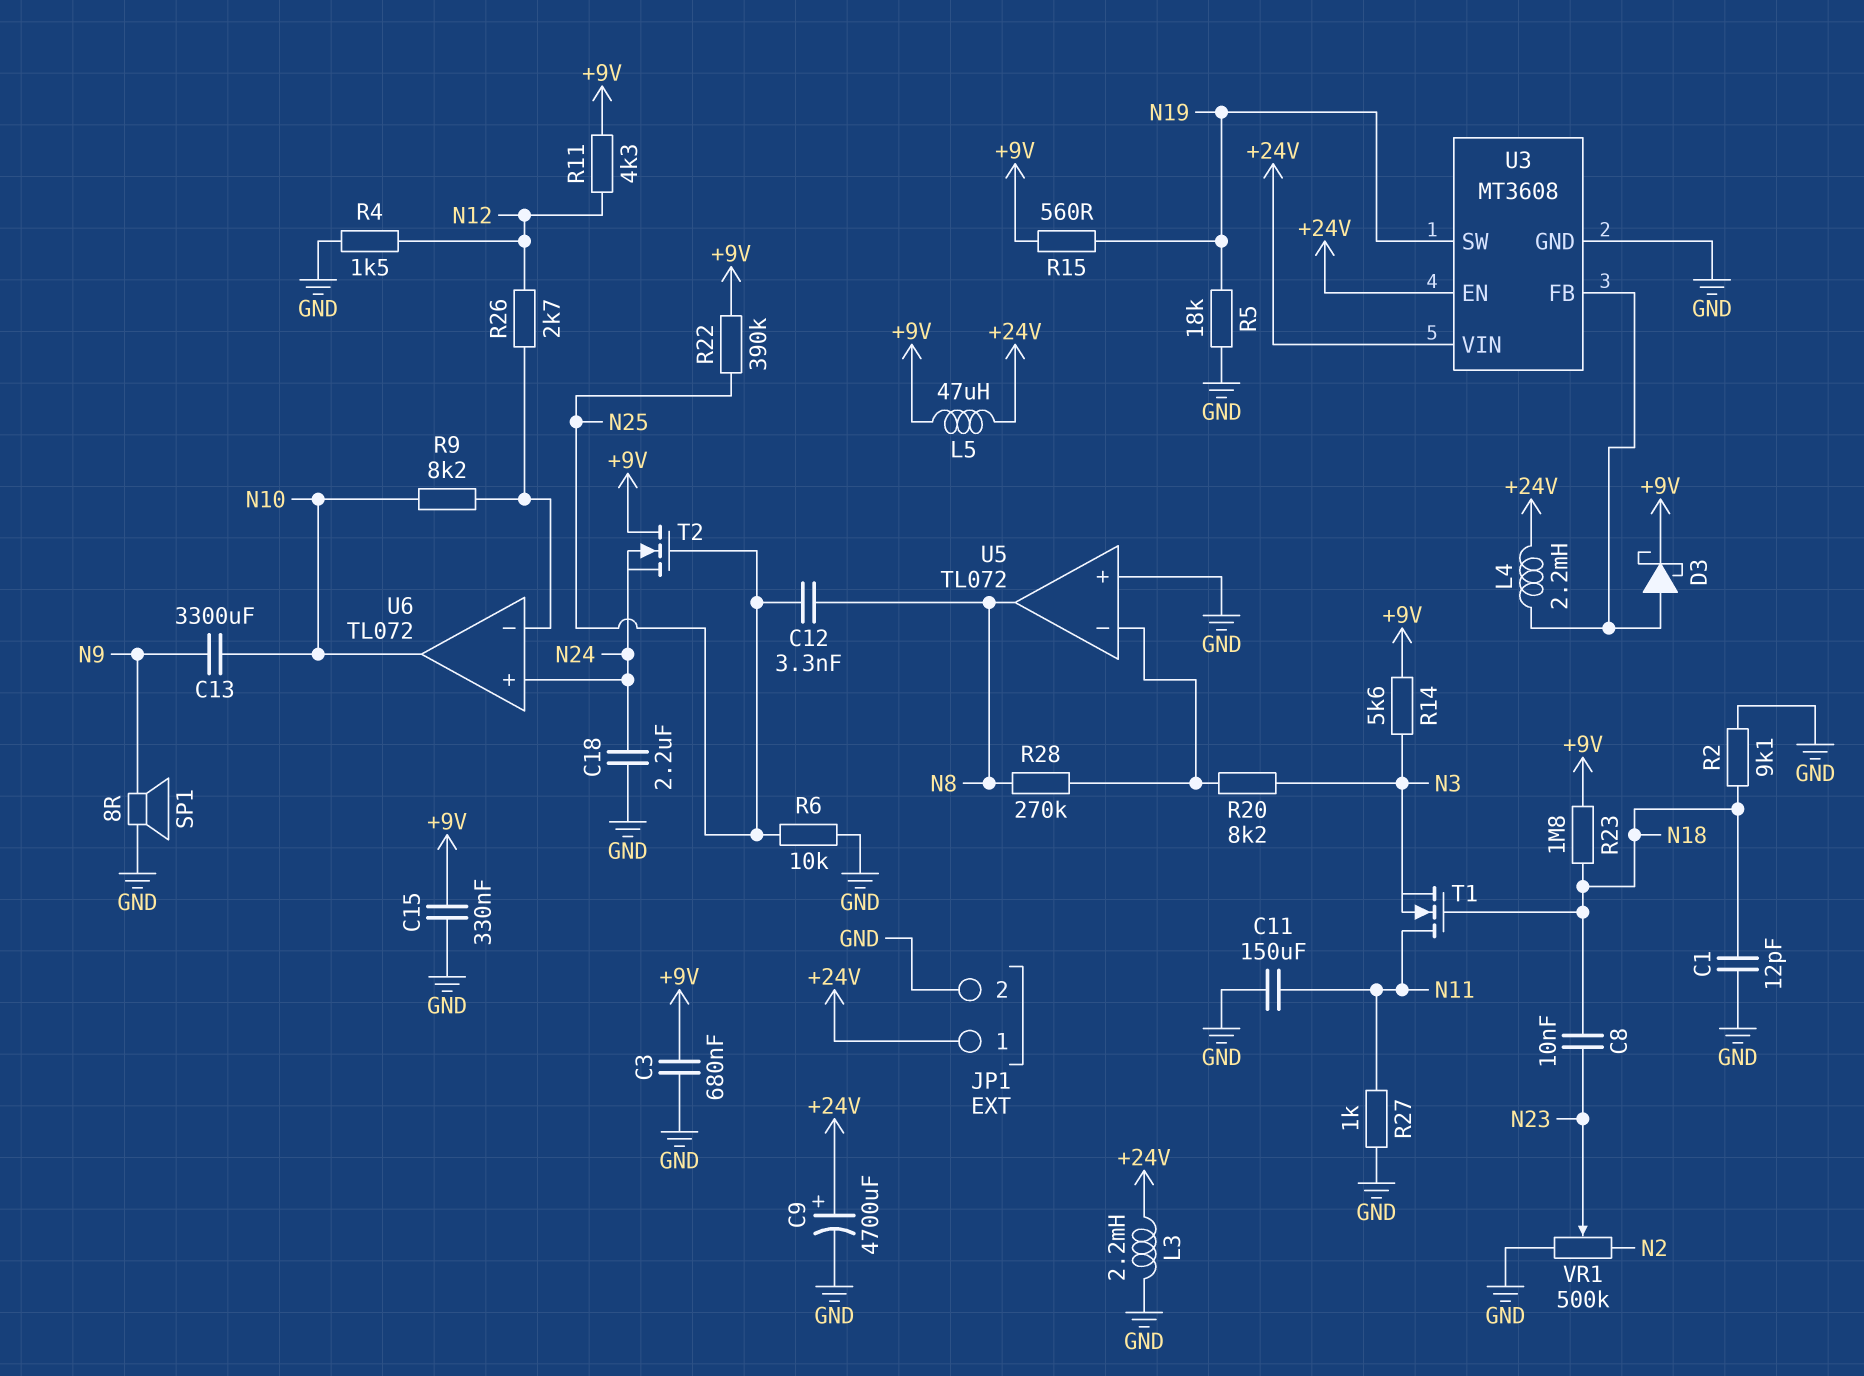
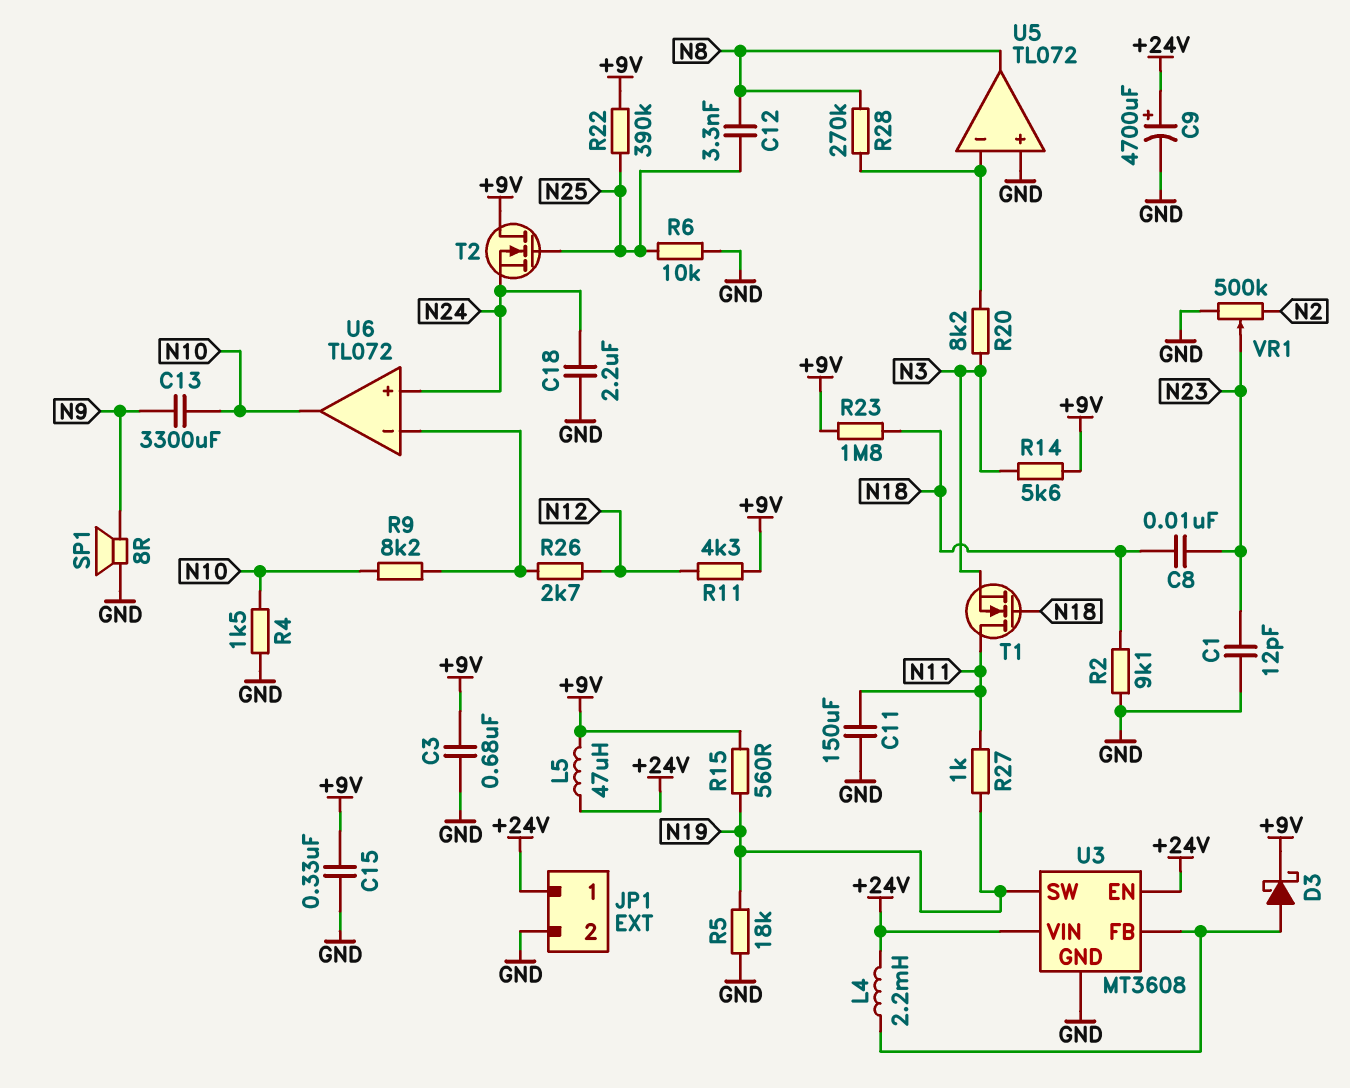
C1: 12pF (GND, N18) -> 12pF (GND, N23)
L3: 2.2mH (+24V, GND) -> none
R4: 1.5k (GND, N12) -> 1.5k (GND, N10)
R27: 1k (GND, N11) -> 1k (N11, N19)

